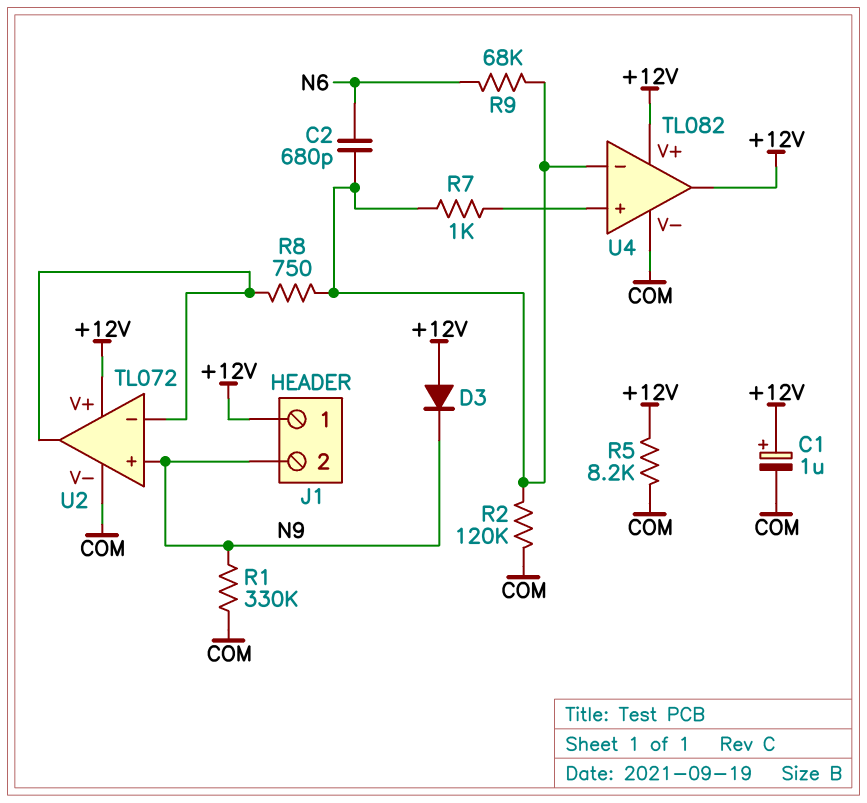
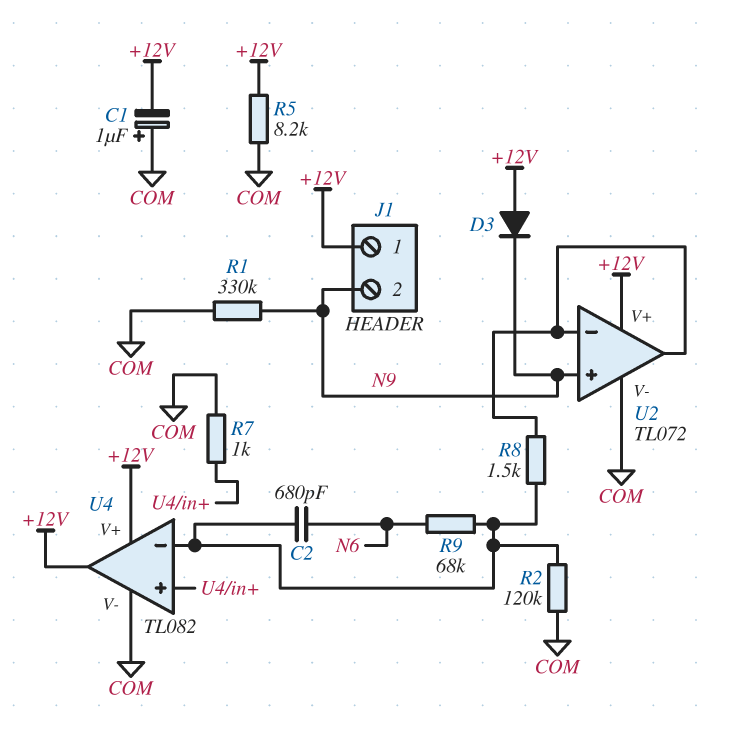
C1: 1uF (plus +12V, minus COM) -> 1uF (plus COM, minus +12V)
R7: 1k (U4/in+, U4/in-) -> 1k (COM, U4/in+)
R8: 750 (U2/in-, U4/in-) -> 1.5k (U2/in-, U4/in-)

